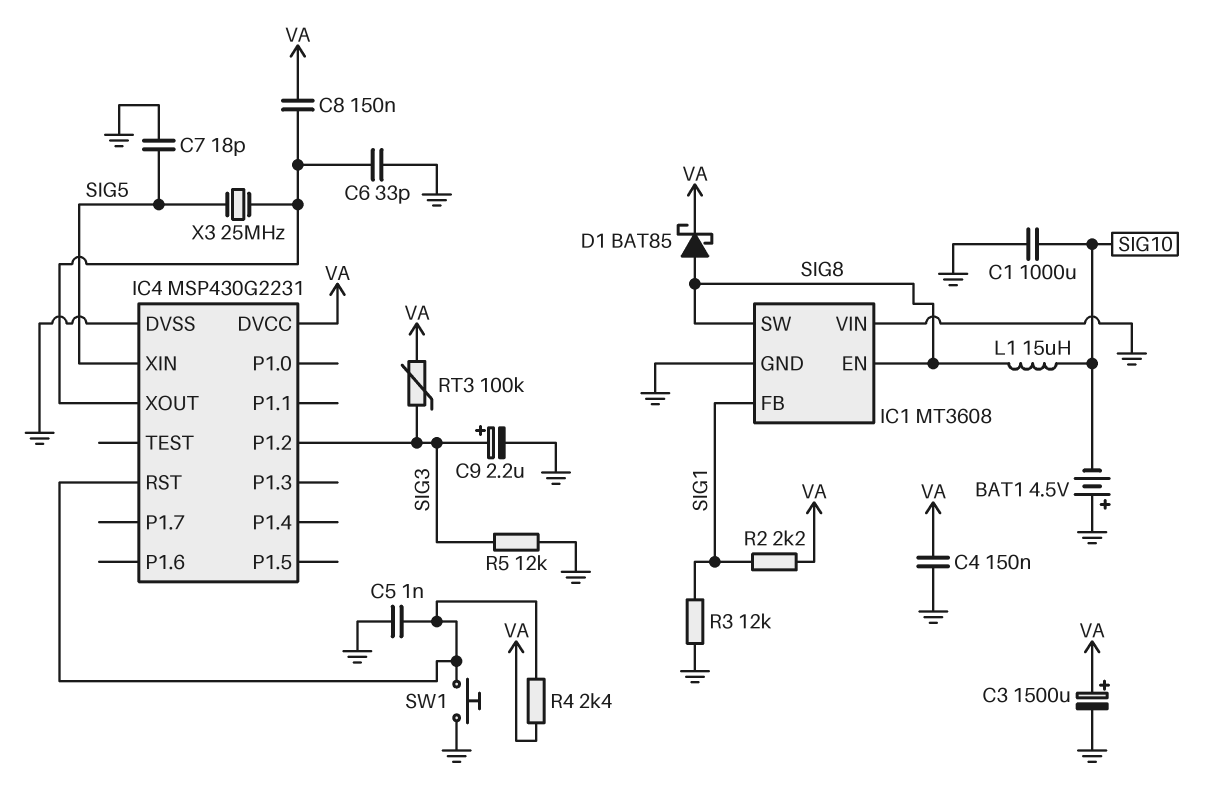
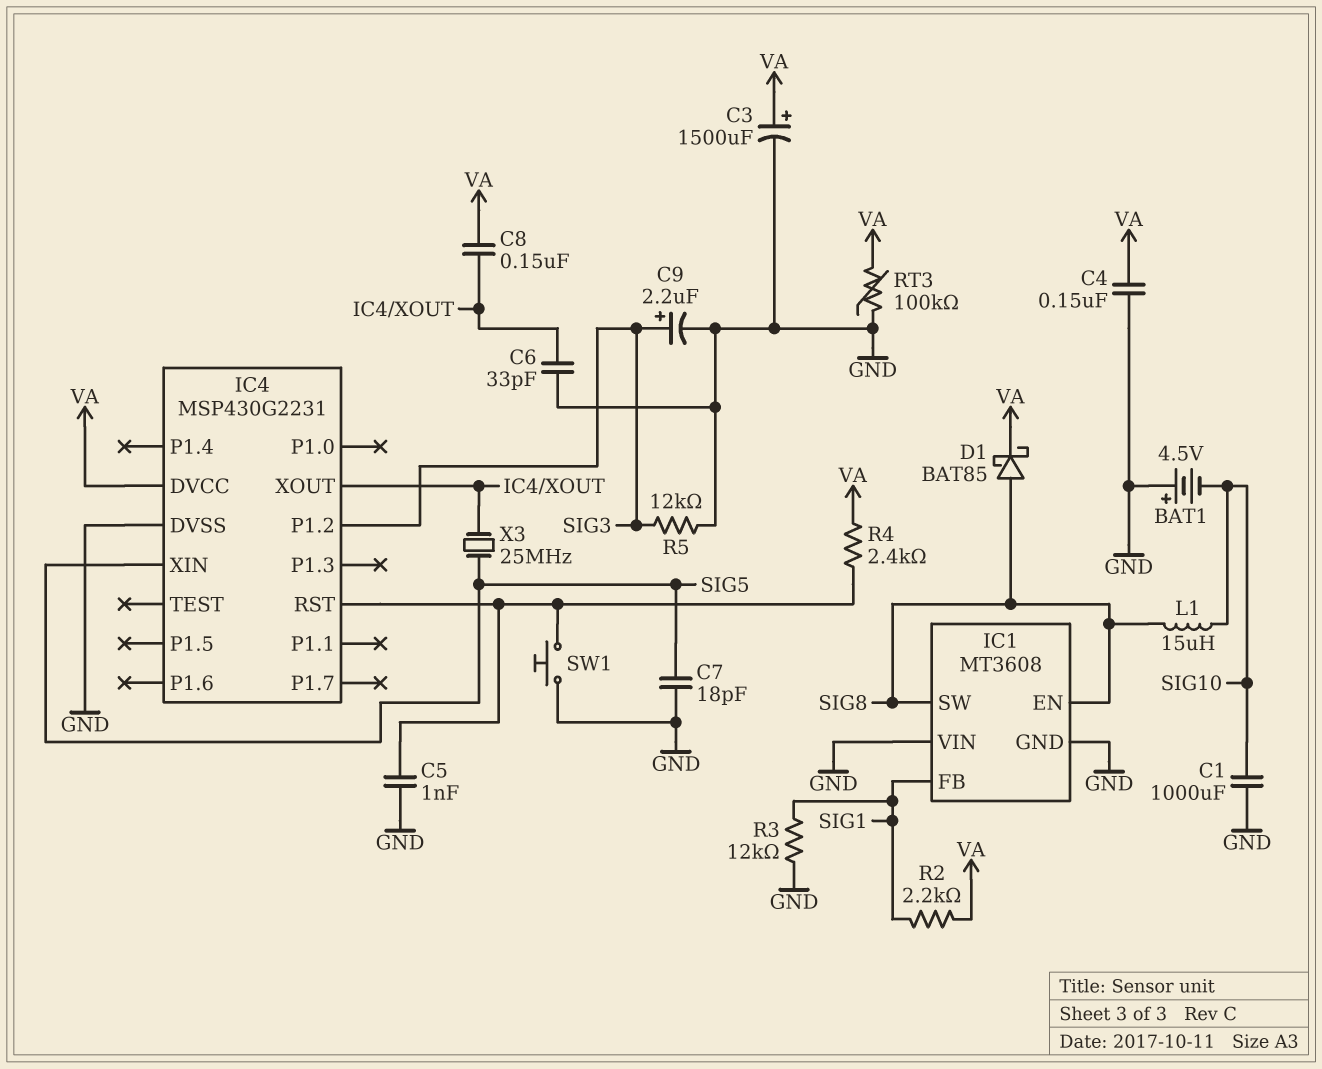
RT3: 100k (SIG3, VA) -> 100k (GND, VA)

